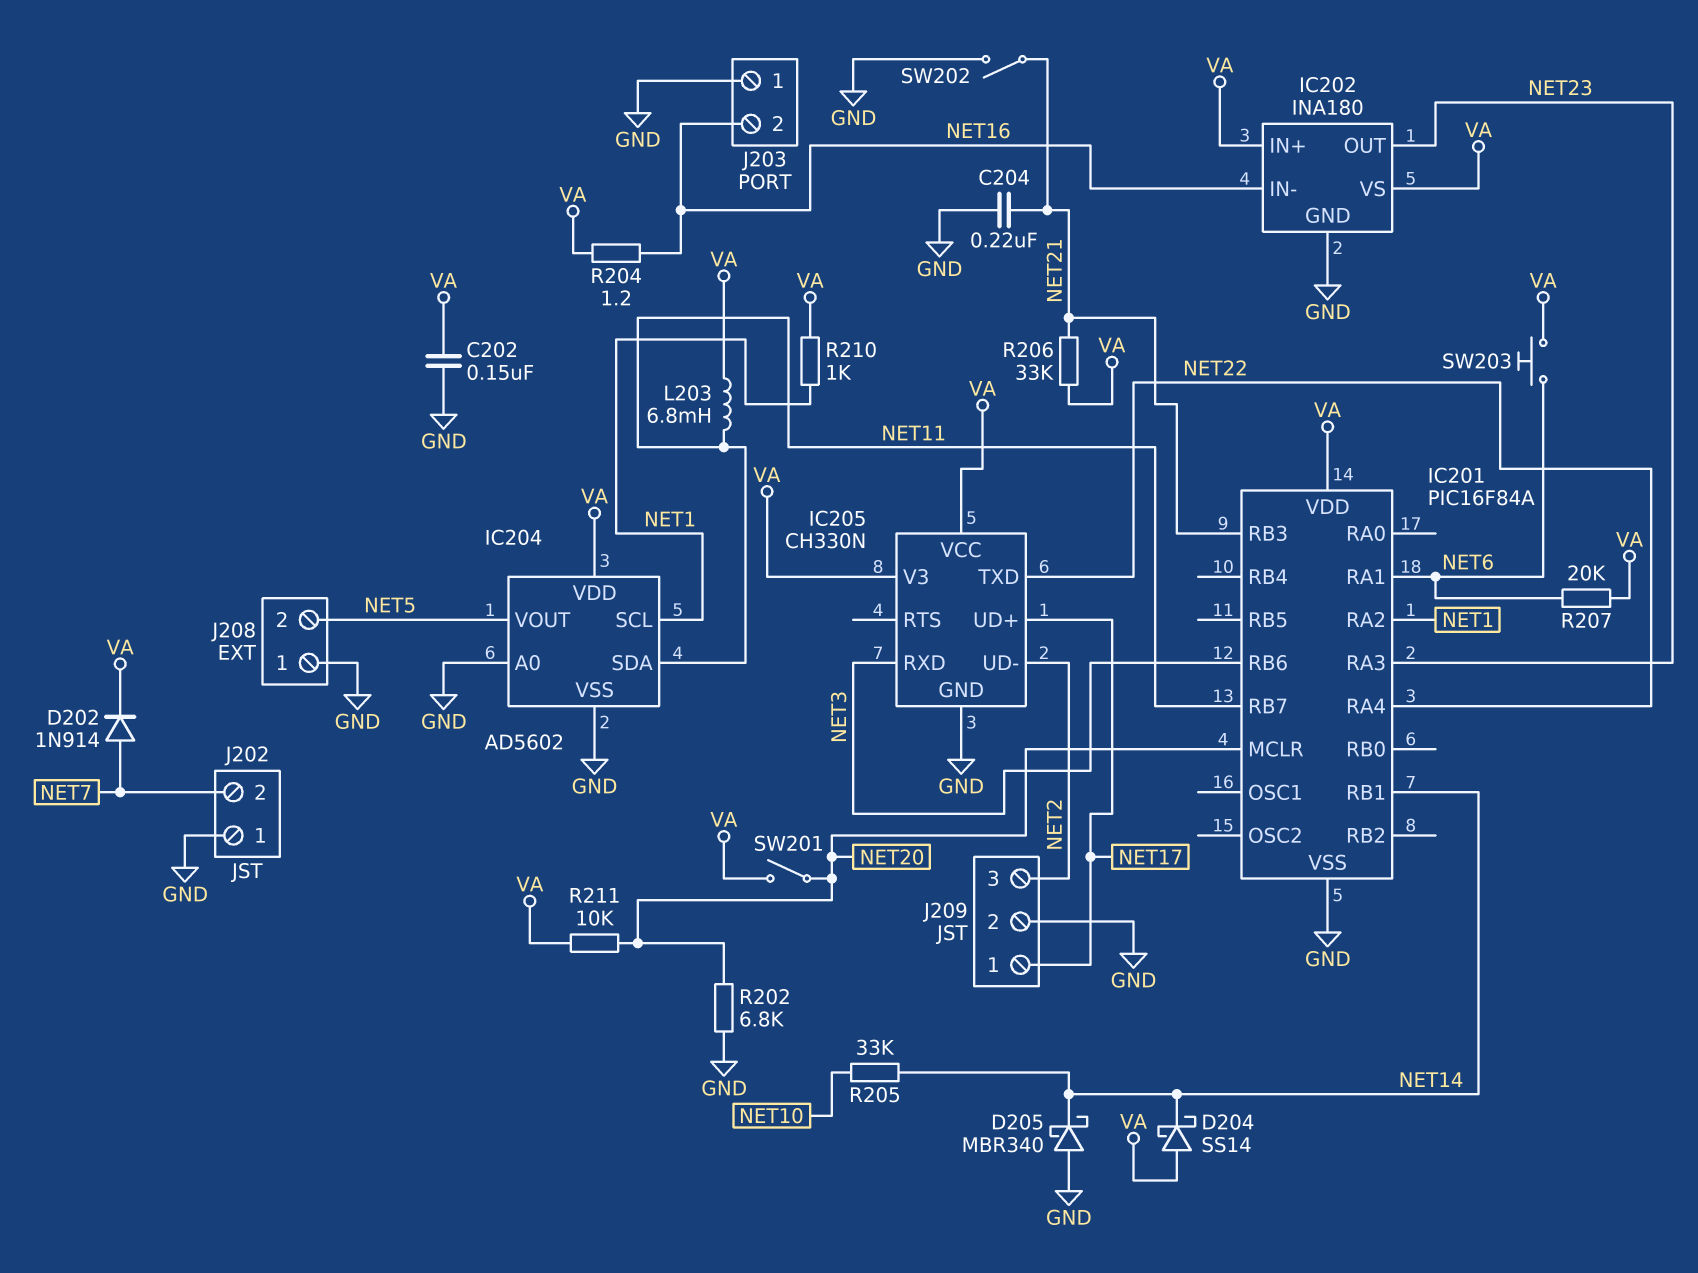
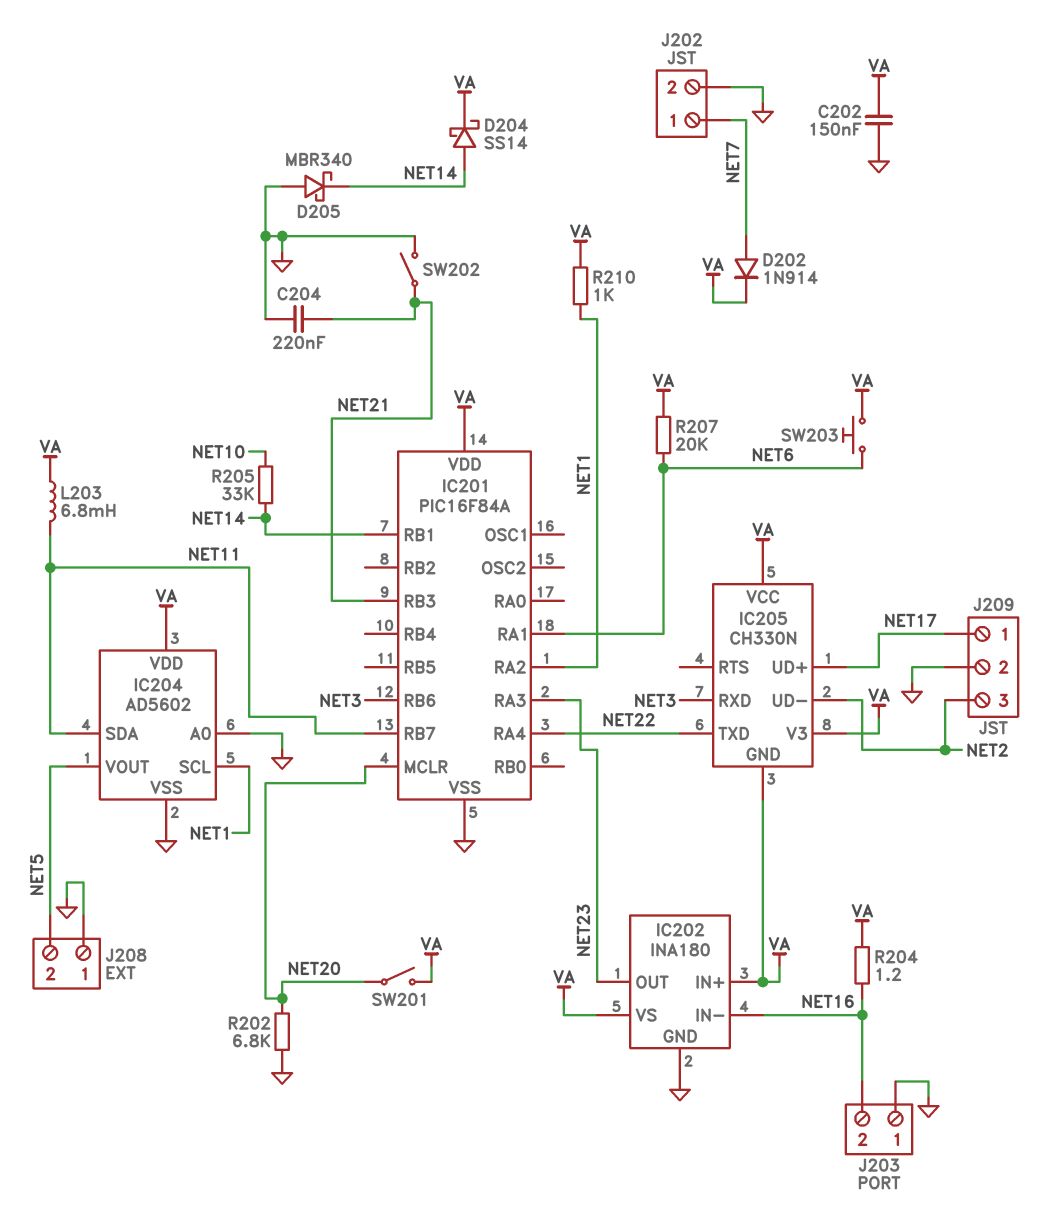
D204: schottky SS14 (A VA, K NET14) -> schottky SS14 (A NET14, K VA)
IC205 pin GND: GND -> VA
J202 pin 1: GND -> NET7
J202 pin 2: NET7 -> GND
R206: 33k (NET21, VA) -> none
R211: 10k (NET20, VA) -> none

